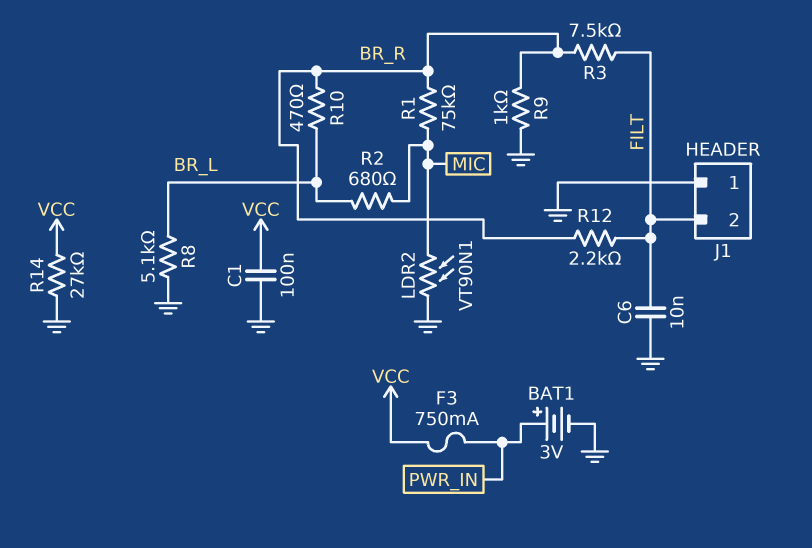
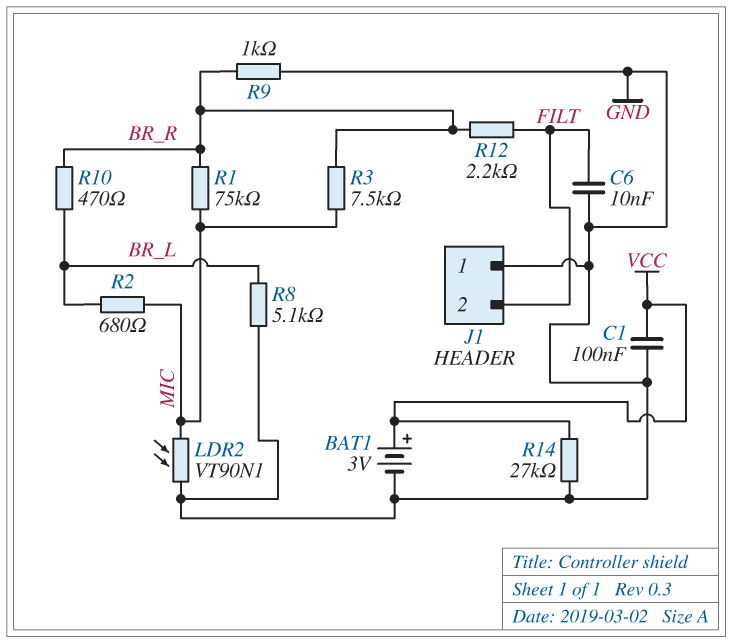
BAT1: 3V (plus PWR_IN, minus GND) -> 3V (plus VCC, minus GND)
F3: 750mA (PWR_IN, VCC) -> none
R3: 7.5k (BR_R, FILT) -> 7.5k (BR_R, MIC)

